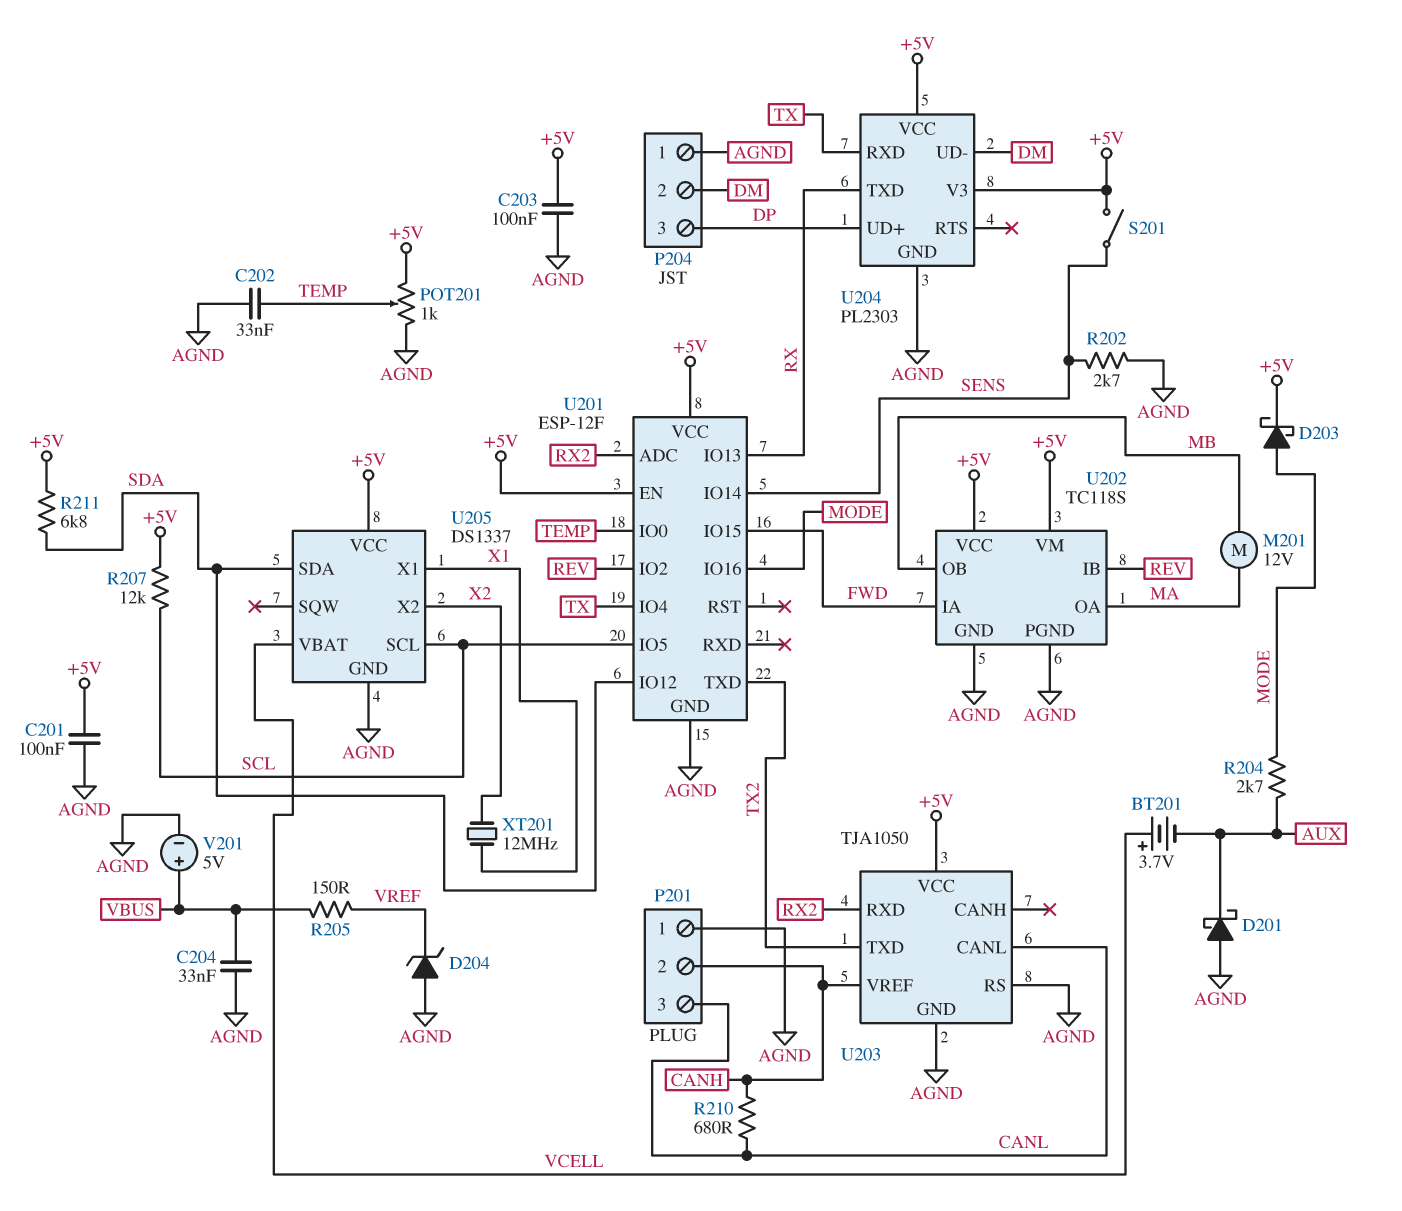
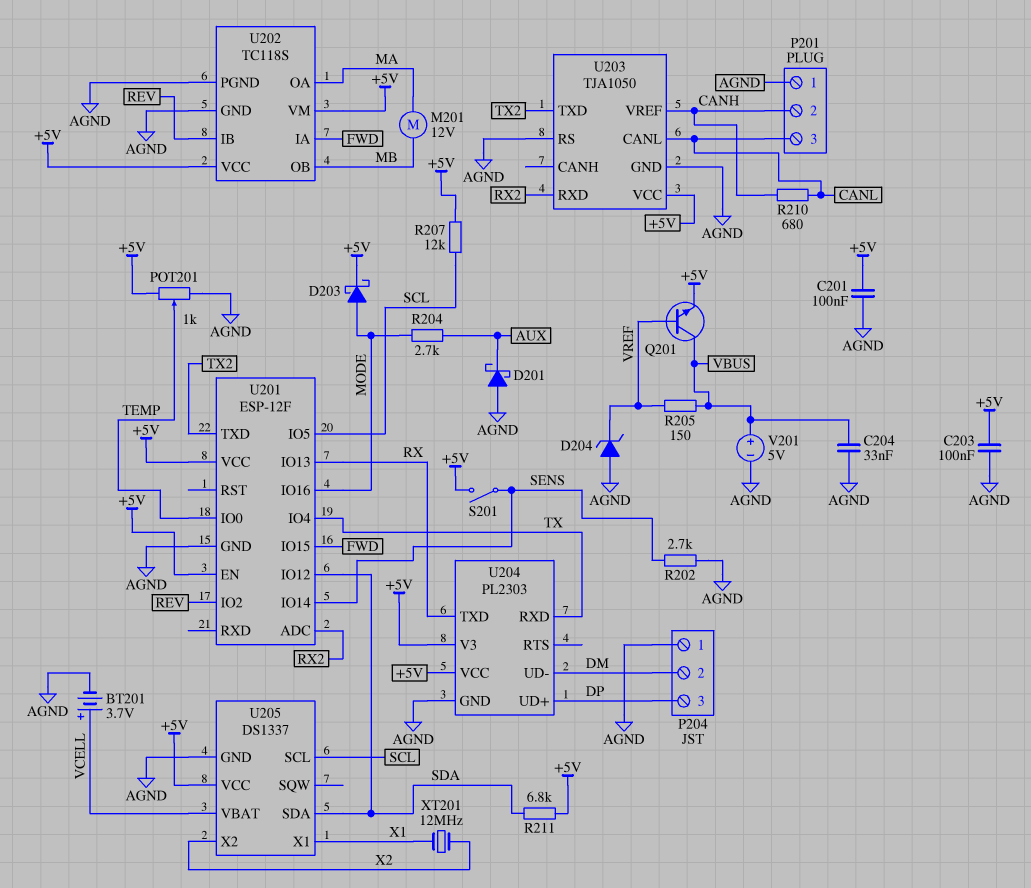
BT201: 3.7V (plus VCELL, minus AUX) -> 3.7V (plus VCELL, minus AGND)
C202: 33nF (AGND, TEMP) -> none
Q201: none -> NPN (B VREF, C VBUS, E +5V)

